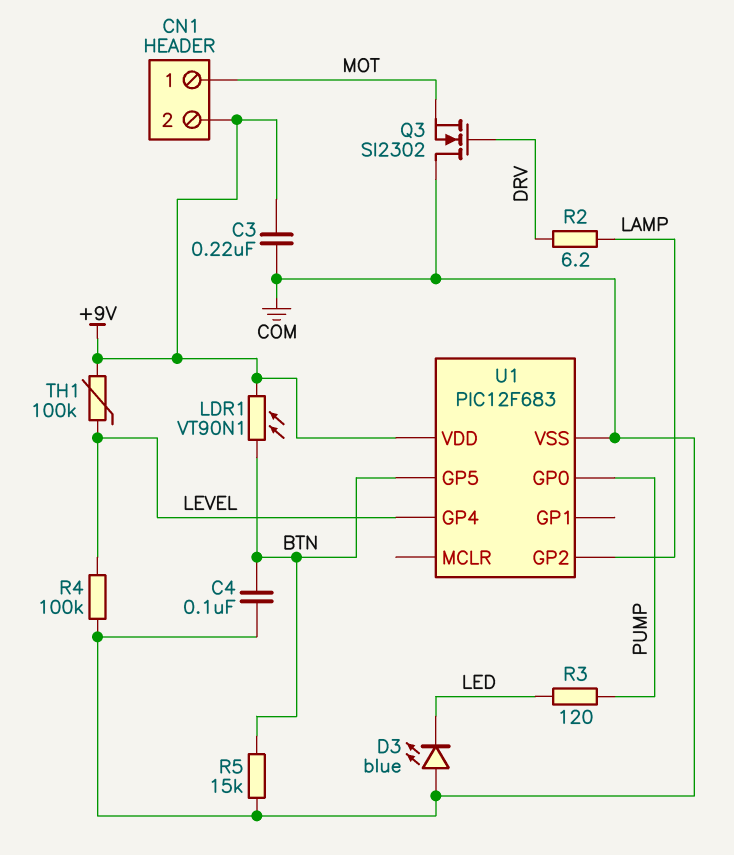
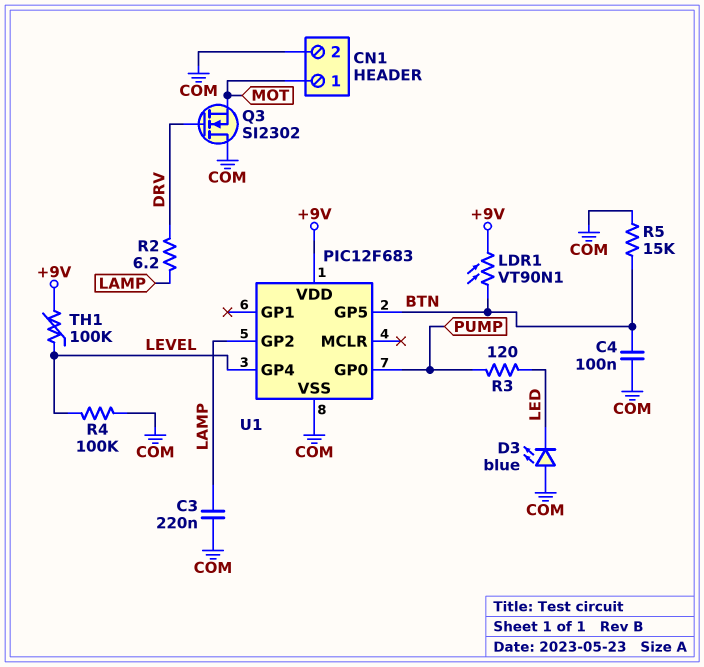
C3: 220nF (+9V, COM) -> 220nF (COM, LAMP)
CN1 pin 2: +9V -> COM

